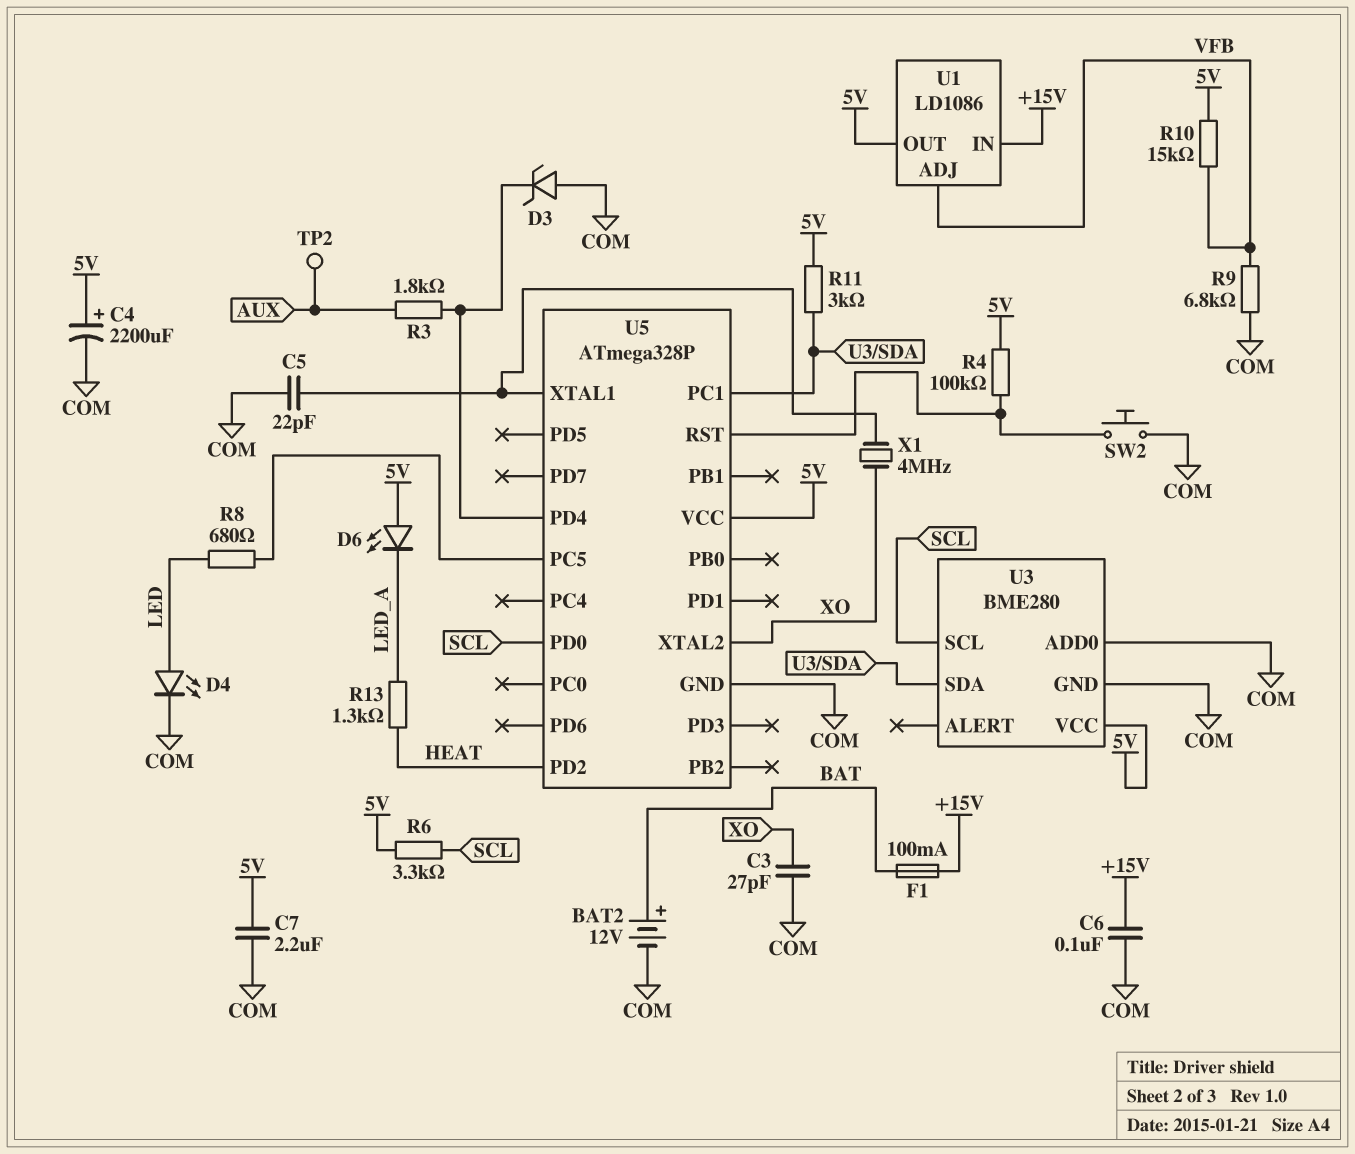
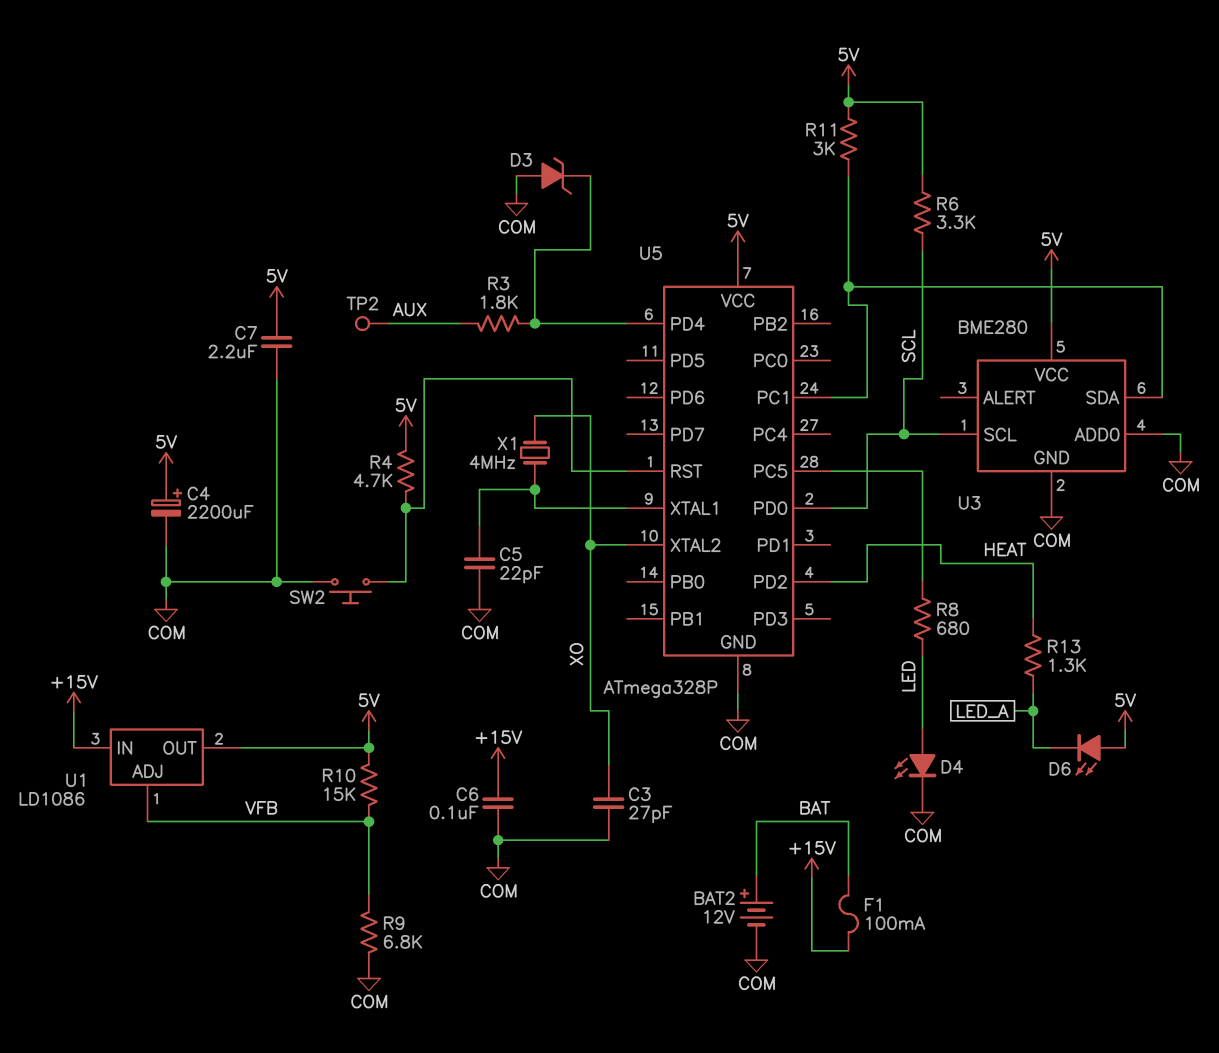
R4: 100k (5V, U5/RST) -> 4.7k (5V, U5/RST)

